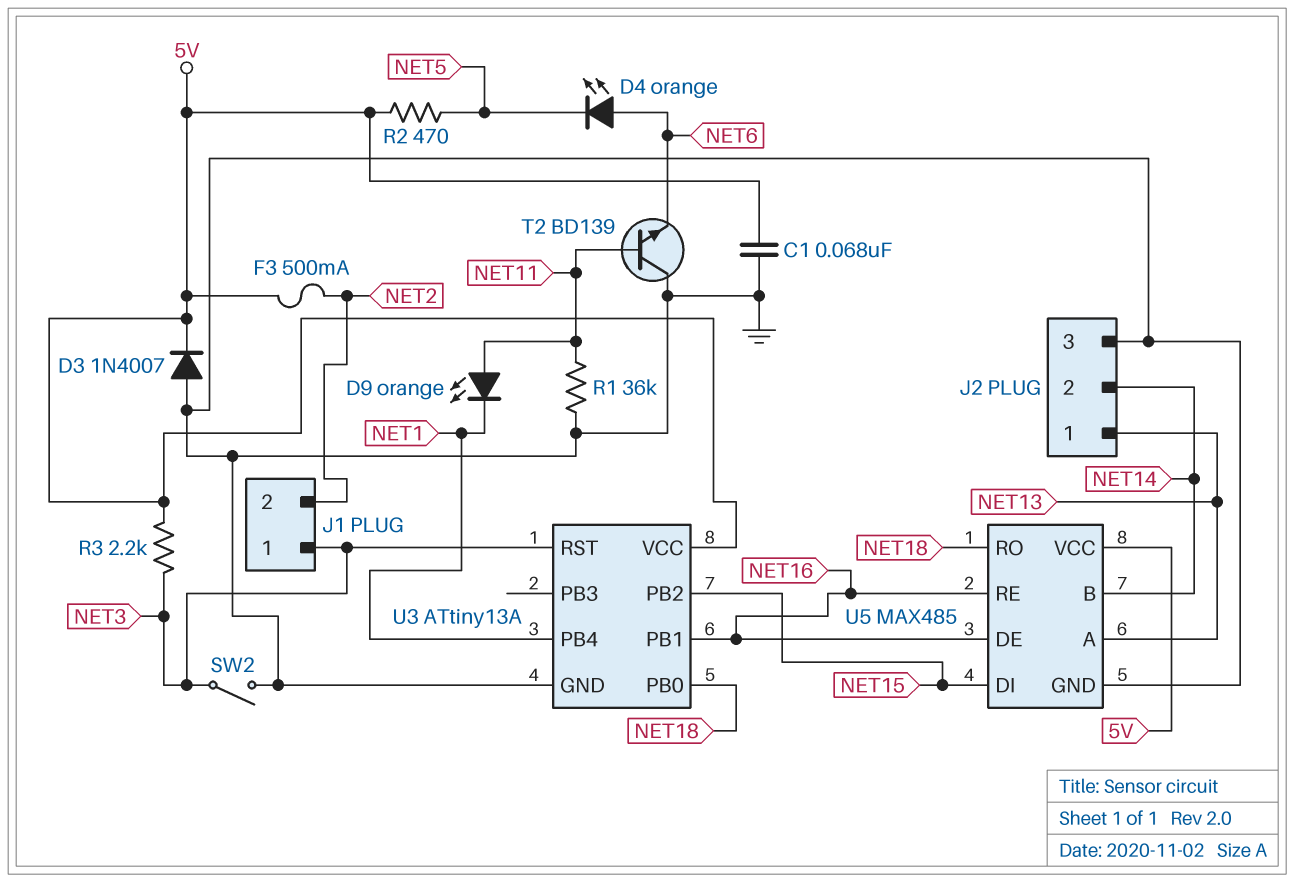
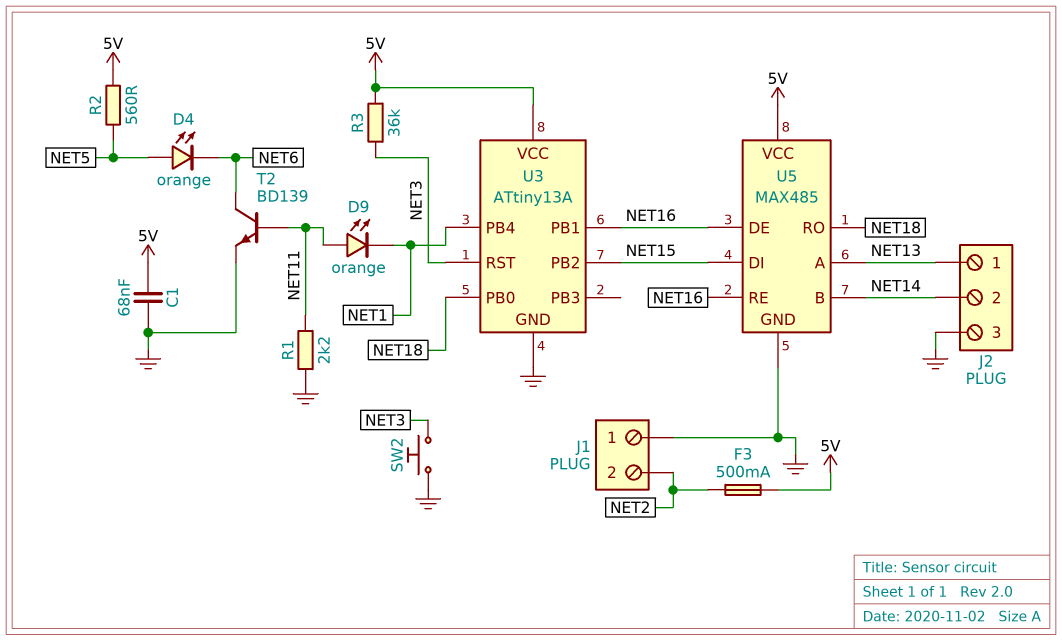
D3: diode 1N4007 (A GND, K 5V) -> none
D4: LED orange (A NET6, K NET5) -> LED orange (A NET5, K NET6)
J1 pin 1: NET3 -> GND
R1: 36k (GND, NET11) -> 2.2k (GND, NET11)
R2: 470 (5V, NET5) -> 560 (5V, NET5)
R3: 2.2k (5V, NET3) -> 36k (5V, NET3)
SW2: switch (GND, NET3) -> button (GND, NET3)
T2: NPN BD139 (B NET11, C GND, E NET6) -> NPN BD139 (B NET11, C NET6, E GND)

